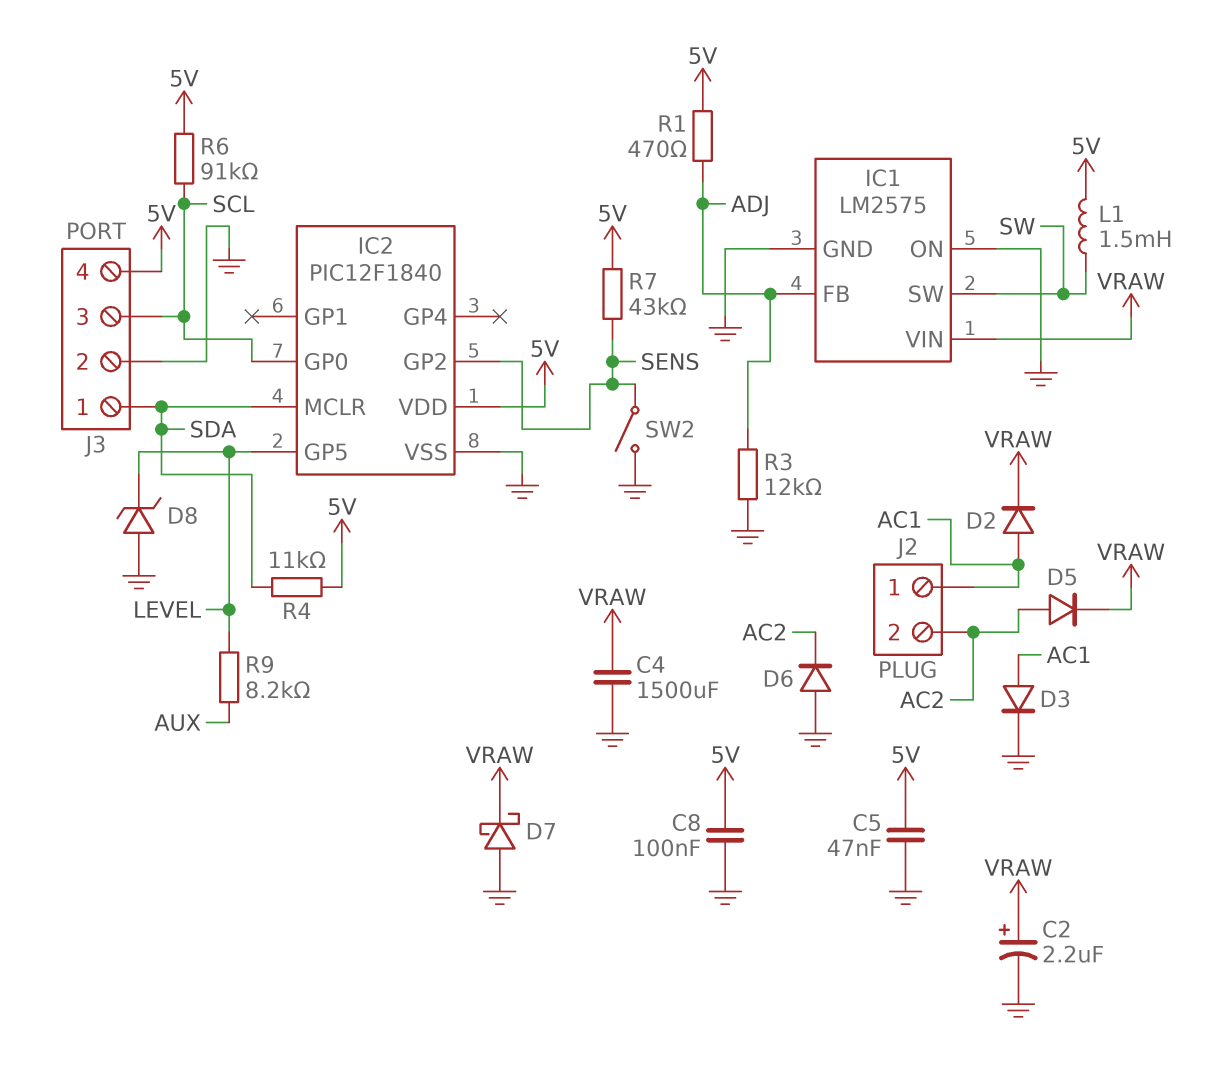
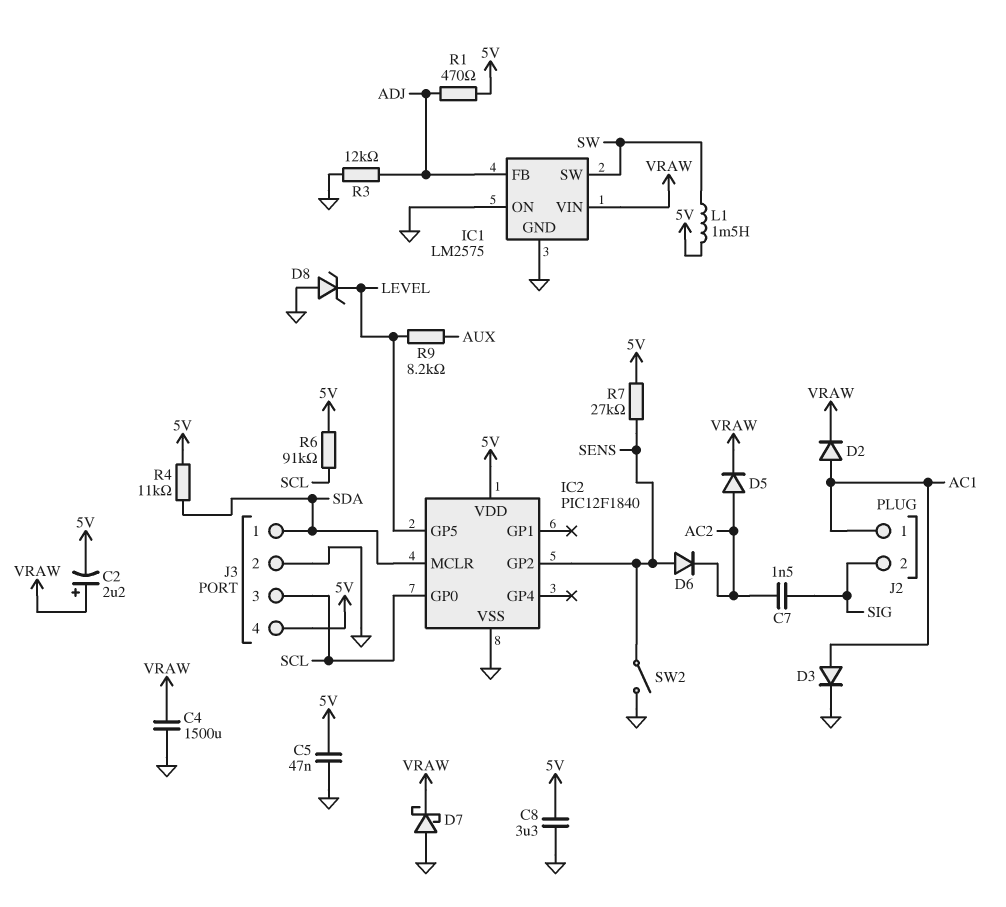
C2: 2.2uF (plus VRAW, minus GND) -> 2.2uF (plus VRAW, minus 5V)
C7: none -> 1.5nF (AC2, SIG)
C8: 100nF (5V, GND) -> 3.3uF (5V, GND)
D6: diode (A GND, K AC2) -> diode (A SENS, K AC2)
J2 pin 2: AC2 -> SIG
R7: 43k (5V, SENS) -> 27k (5V, SENS)

